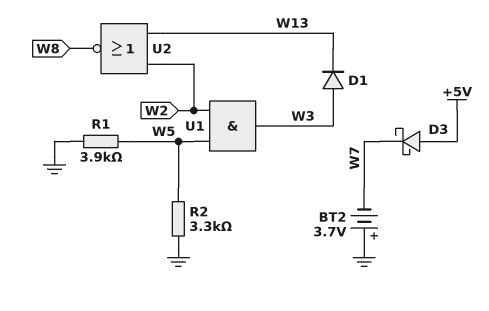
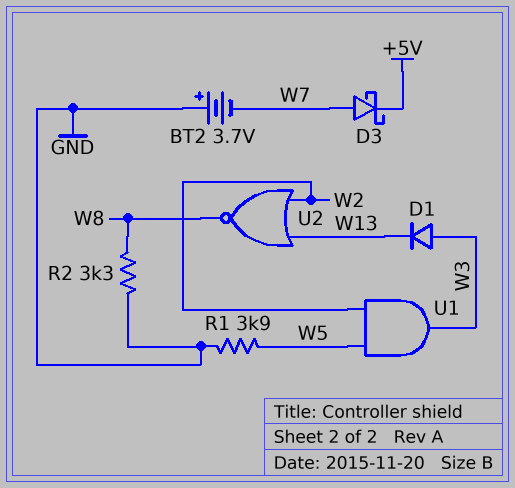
D3: schottky (A +5V, K W7) -> schottky (A W7, K +5V)
R2: 3.3k (GND, W5) -> 3.3k (GND, W8)

